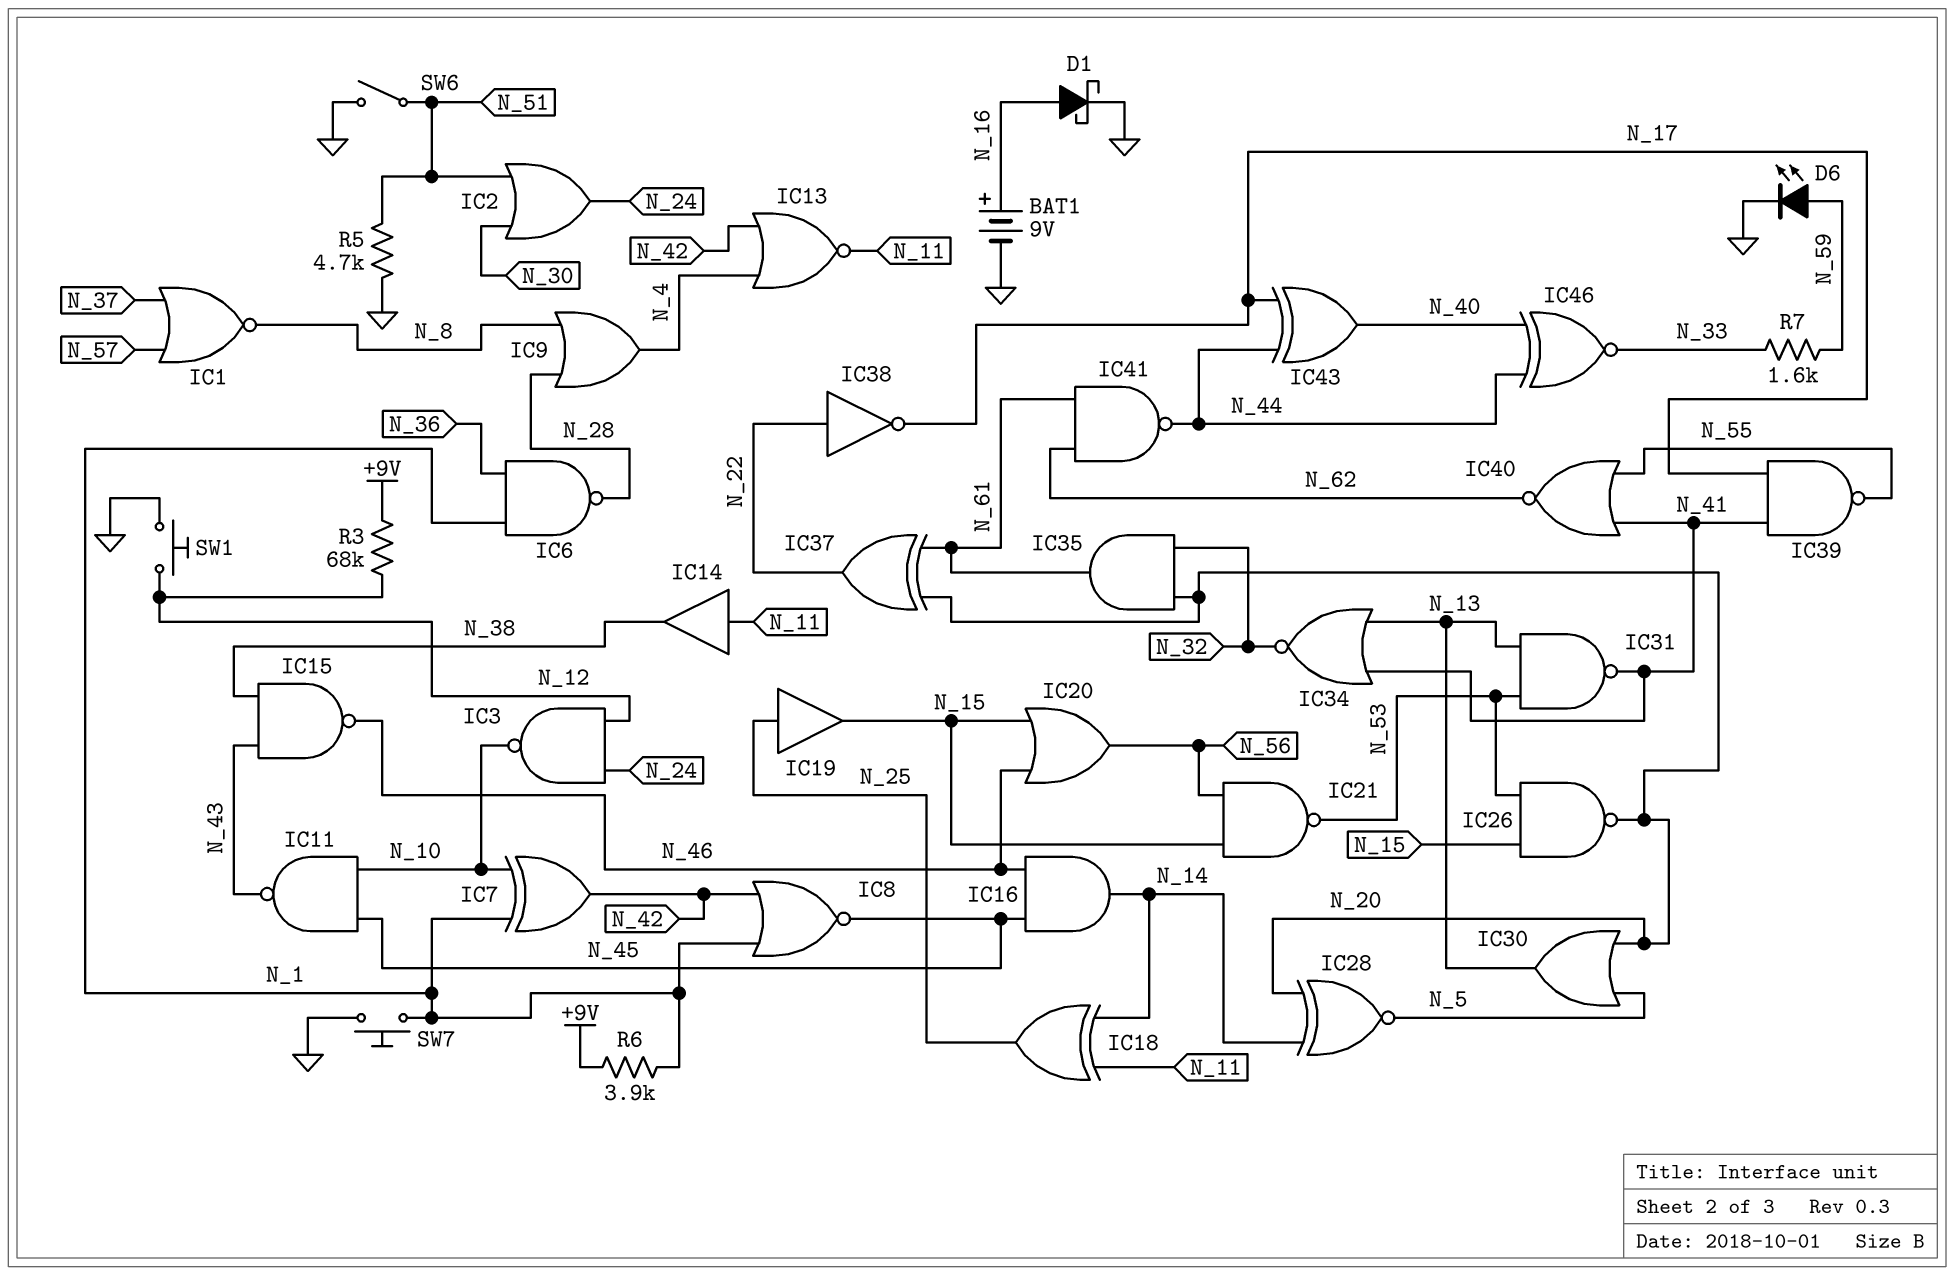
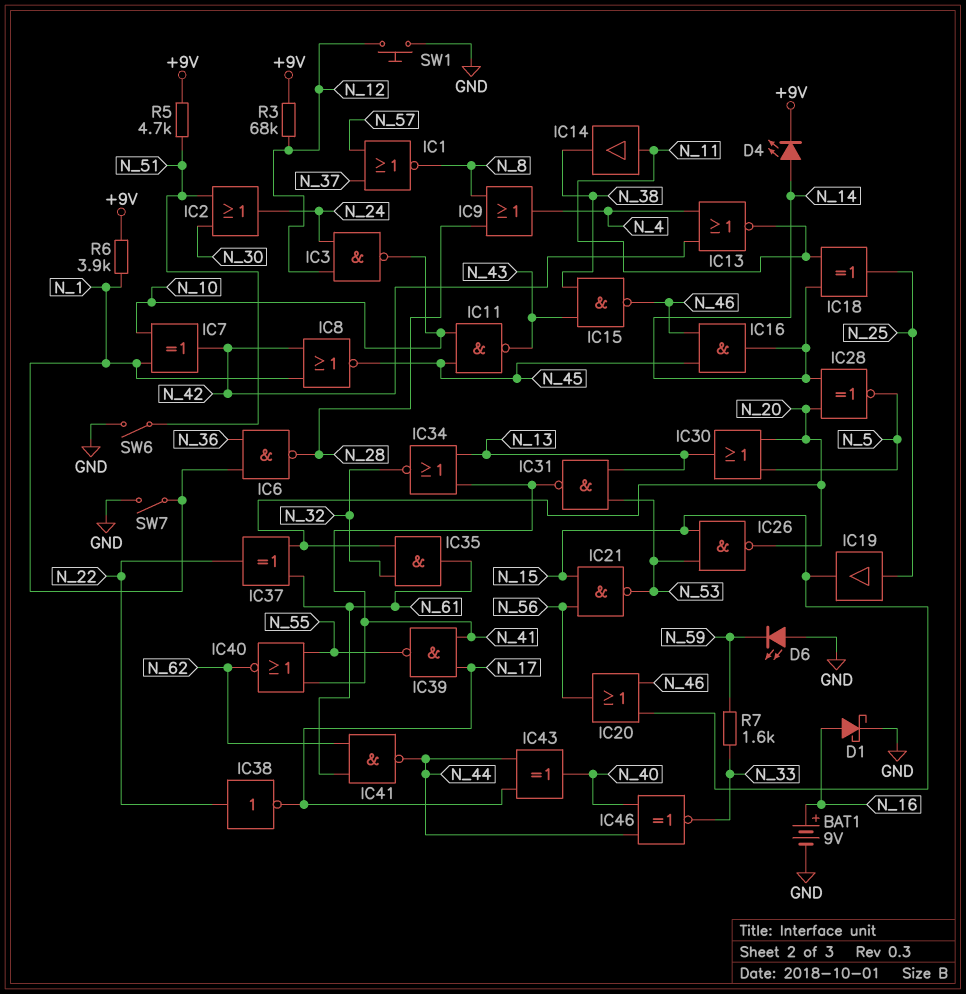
D4: none -> LED (A N_14, K +9V)
D6: LED (A N_59, K GND) -> LED (A GND, K N_59)
R5: 4.7k (GND, N_51) -> 4.7k (+9V, N_51)
SW7: button (GND, N_1) -> switch (GND, N_1)

